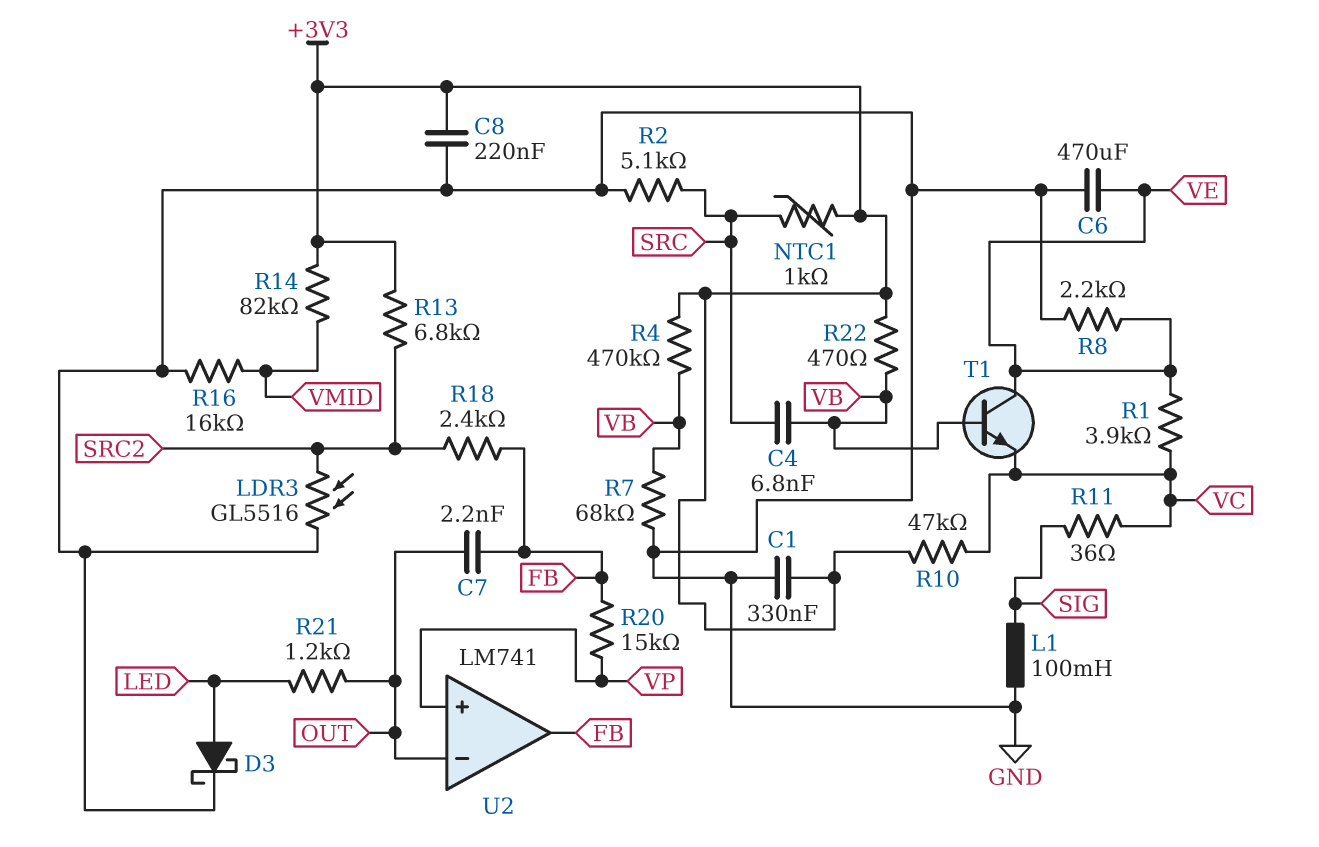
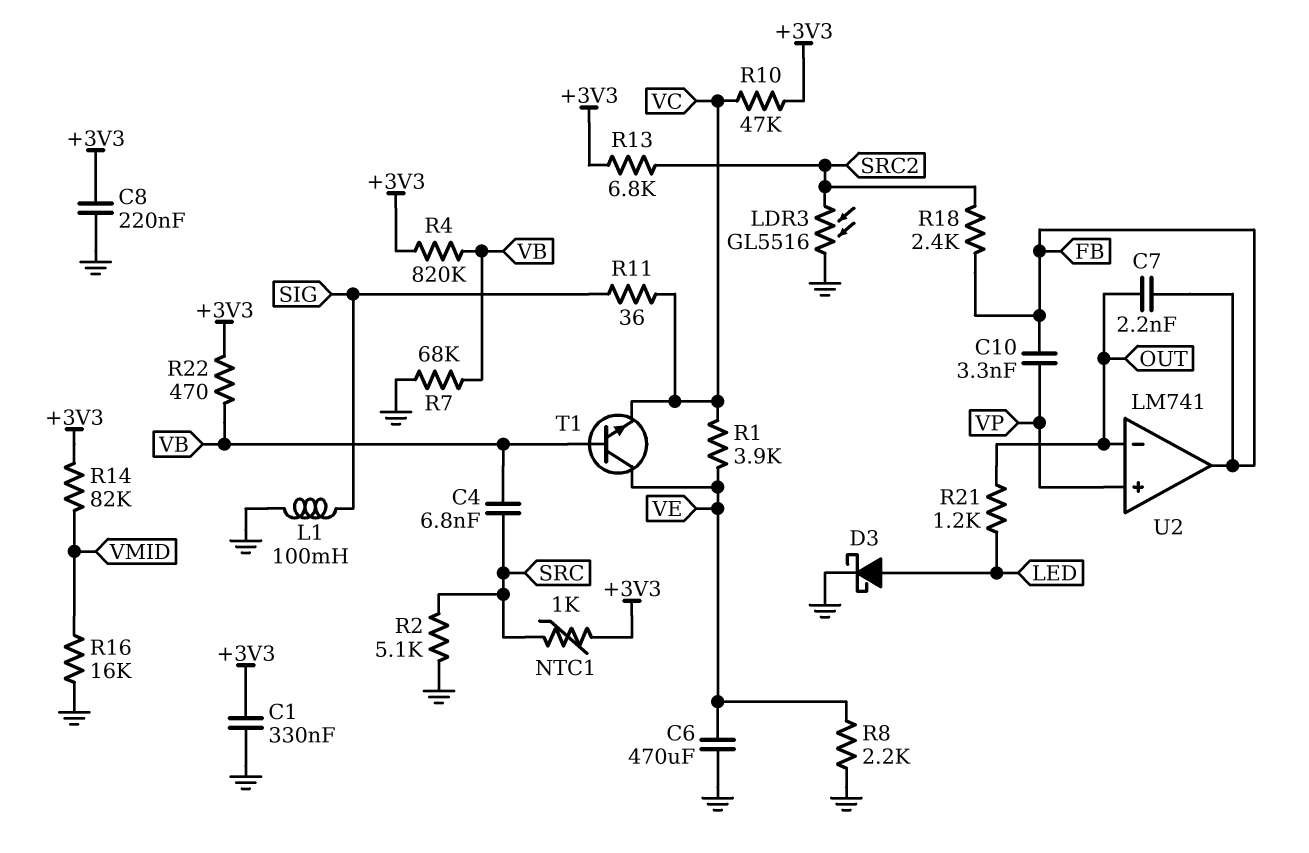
C10: none -> 3.3nF (FB, VP)
R4: 470k (+3V3, VB) -> 820k (+3V3, VB)
R20: 15k (FB, VP) -> none

